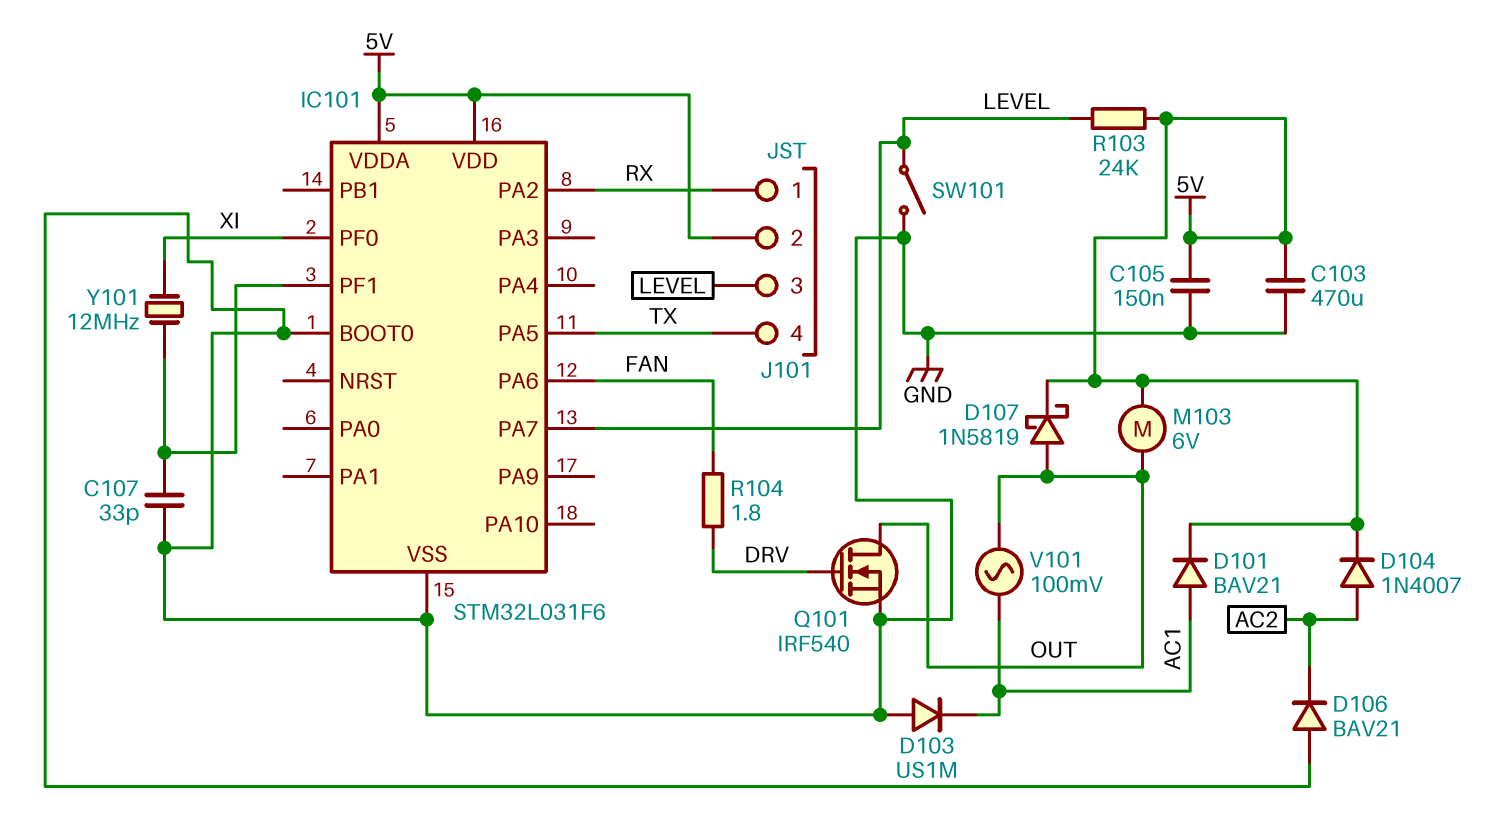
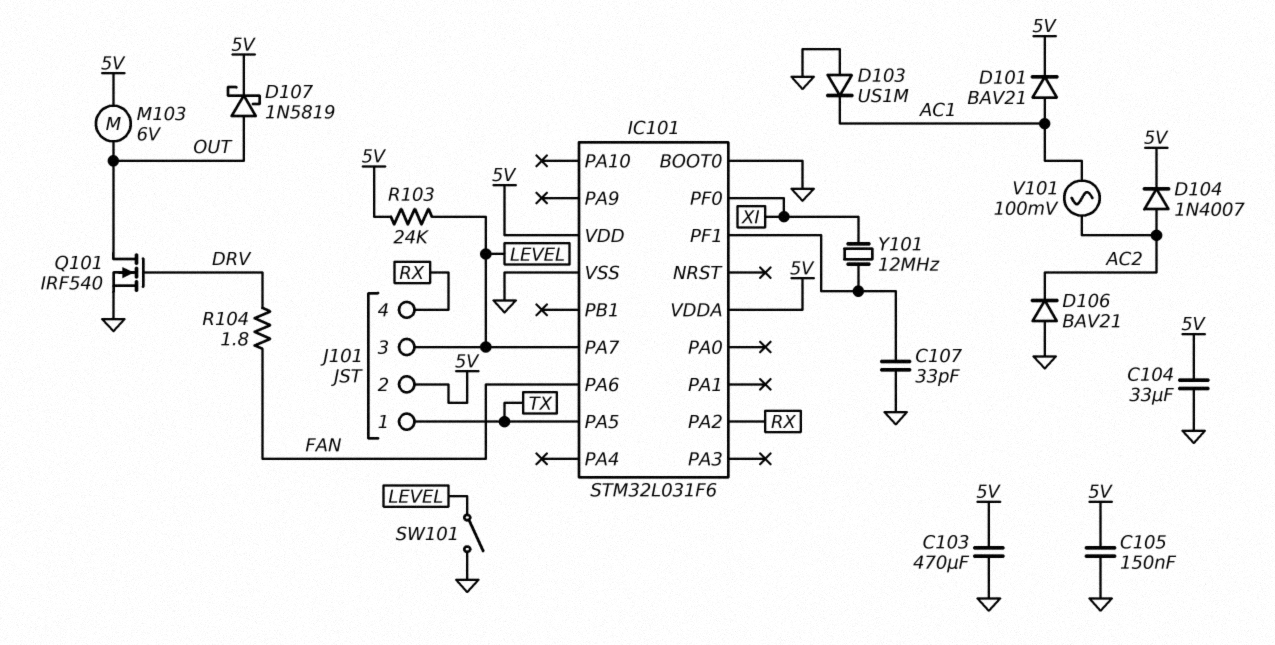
C104: none -> 33uF (5V, GND)
J101 pin 1: RX -> TX
J101 pin 4: TX -> RX
V101: AC 100mV (AC1, OUT) -> AC 100mV (AC1, AC2)

